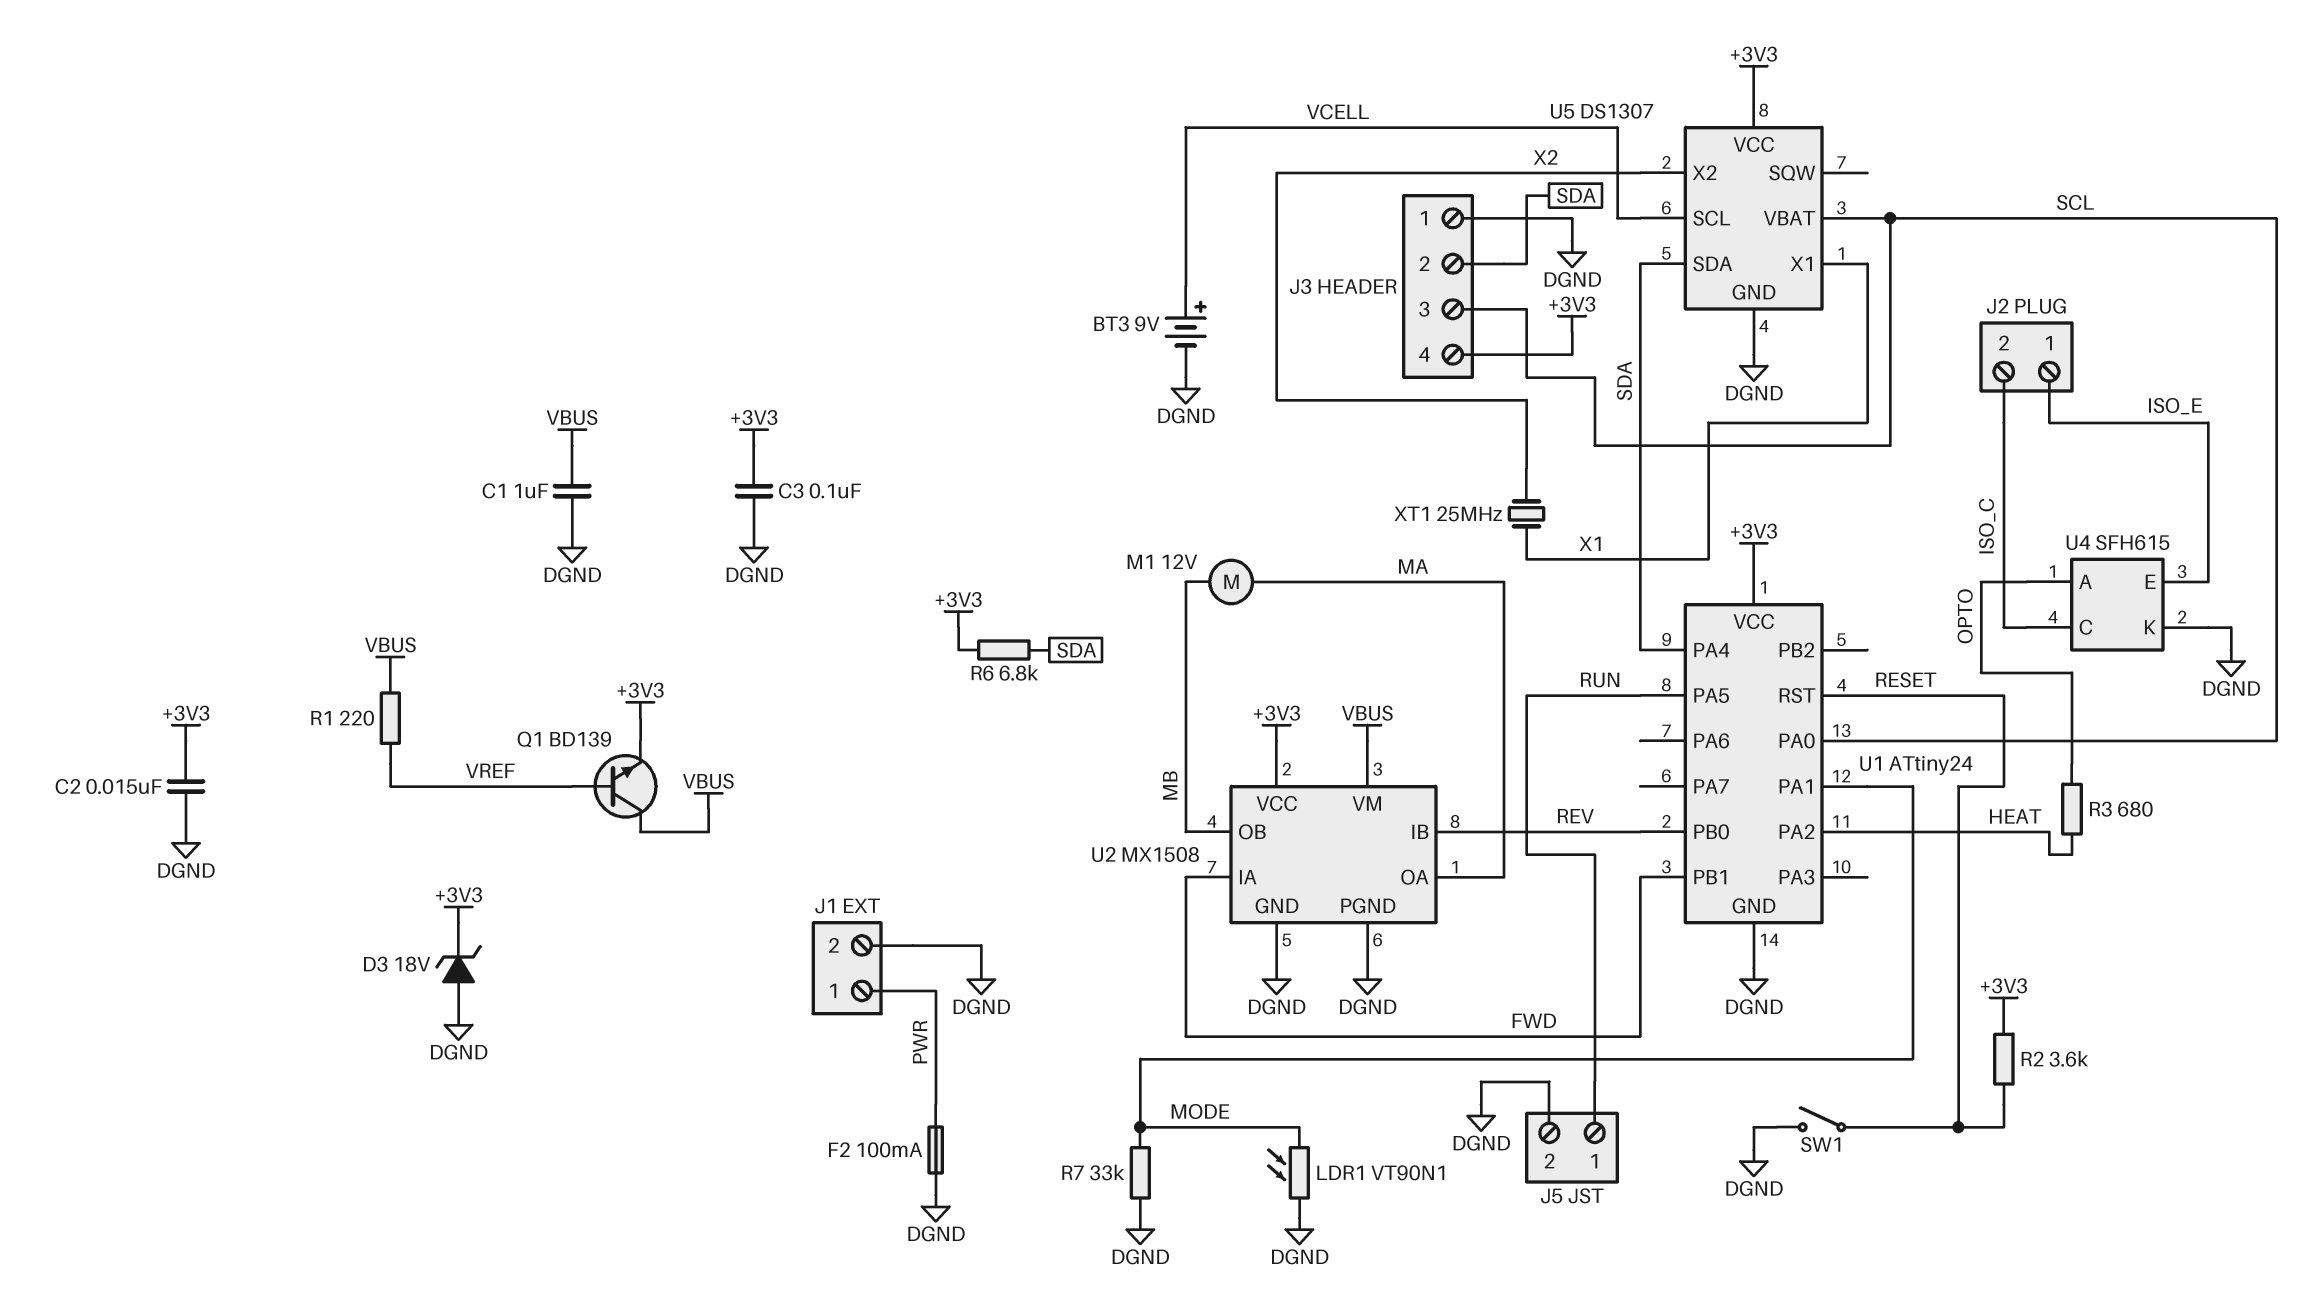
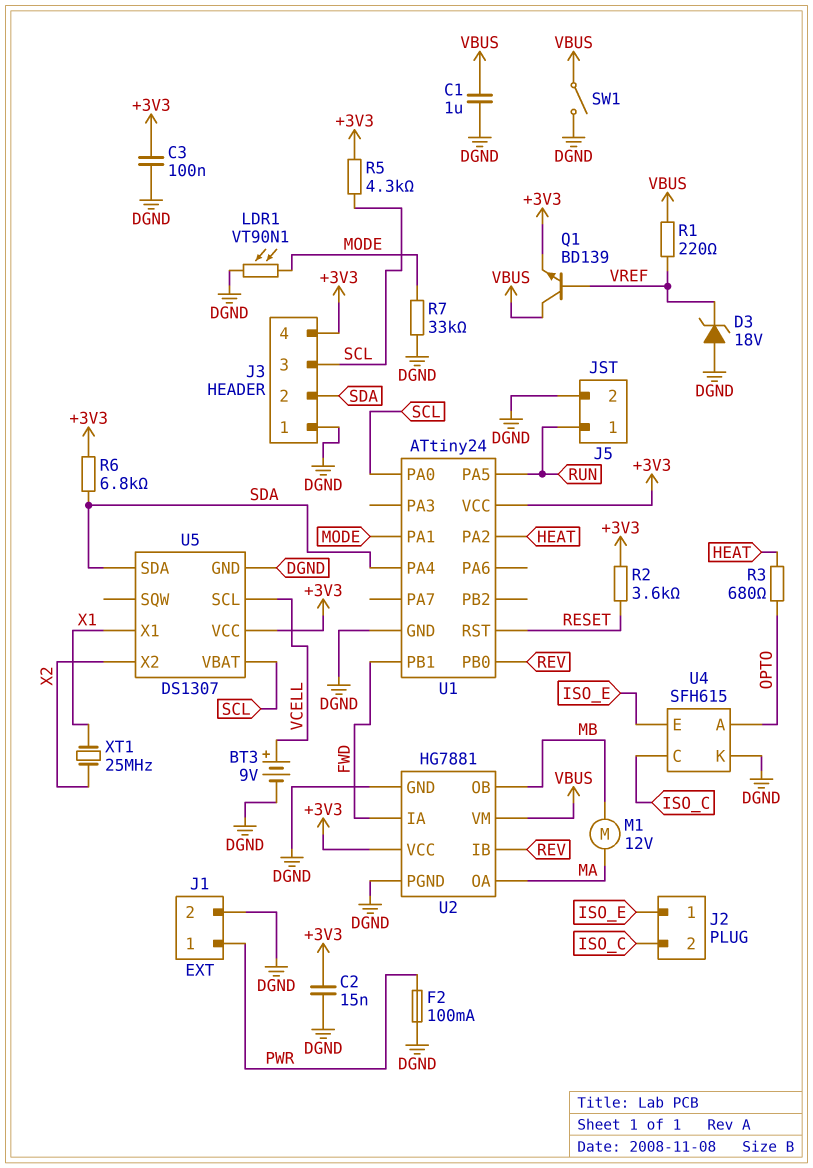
D3: zener 18V (A DGND, K +3V3) -> zener 18V (A DGND, K VREF)
R5: none -> 4.3k (+3V3, SCL)
SW1: switch (DGND, RESET) -> switch (DGND, VBUS)
U2: MX1508 -> HG7881

